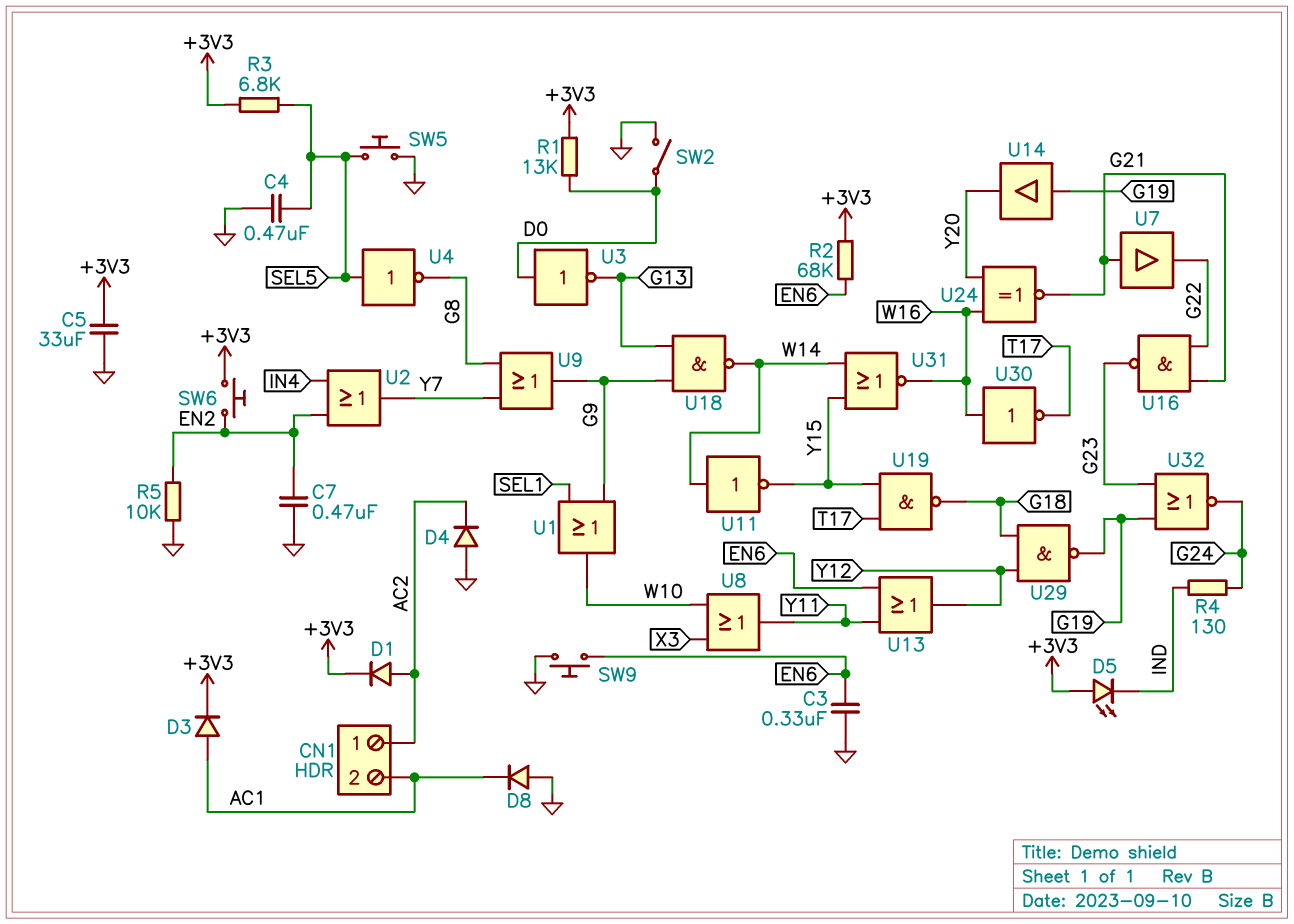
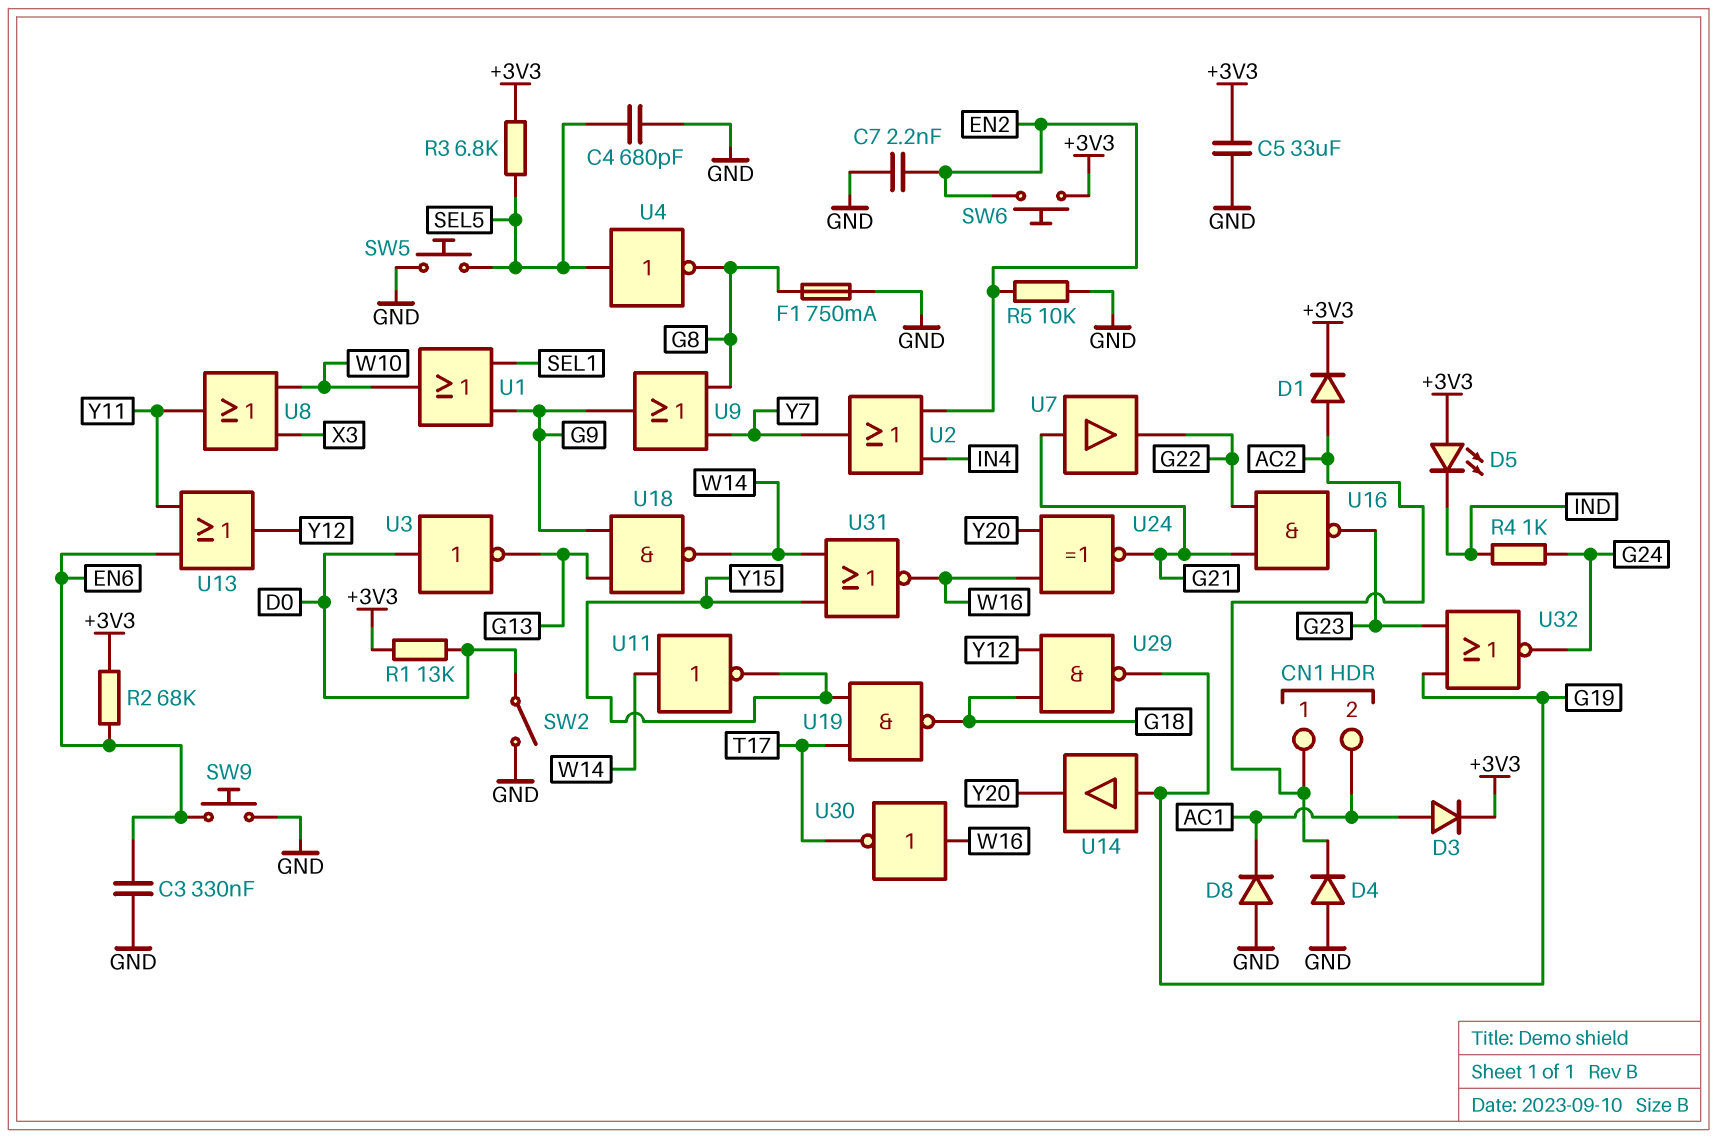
C4: 470nF (GND, SEL5) -> 680pF (GND, SEL5)
C7: 470nF (EN2, GND) -> 2.2nF (EN2, GND)
F1: none -> 750mA (G8, GND)
R4: 130 (G24, IND) -> 1k (G24, IND)

